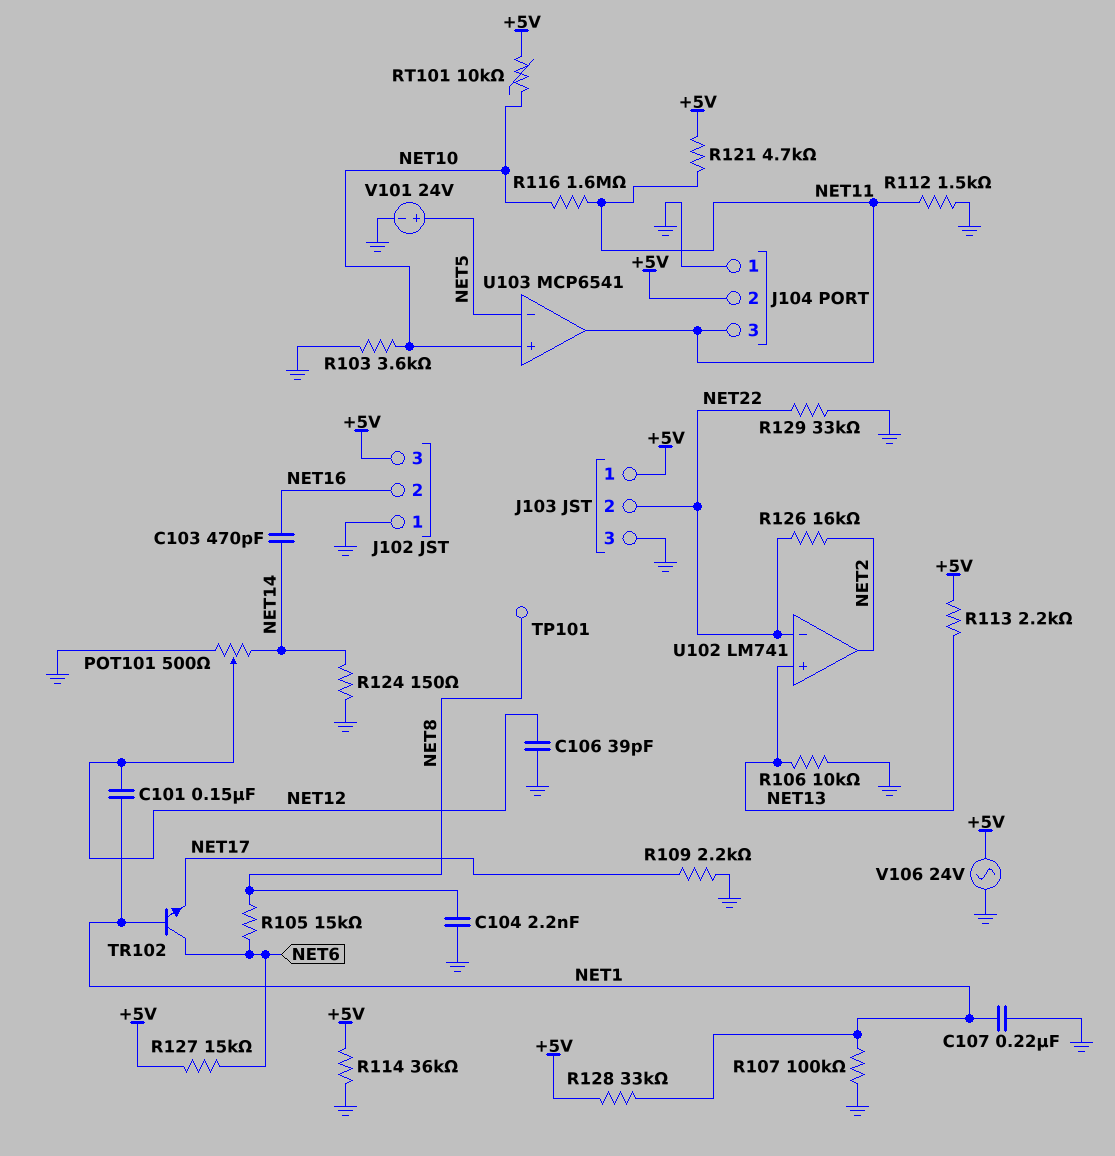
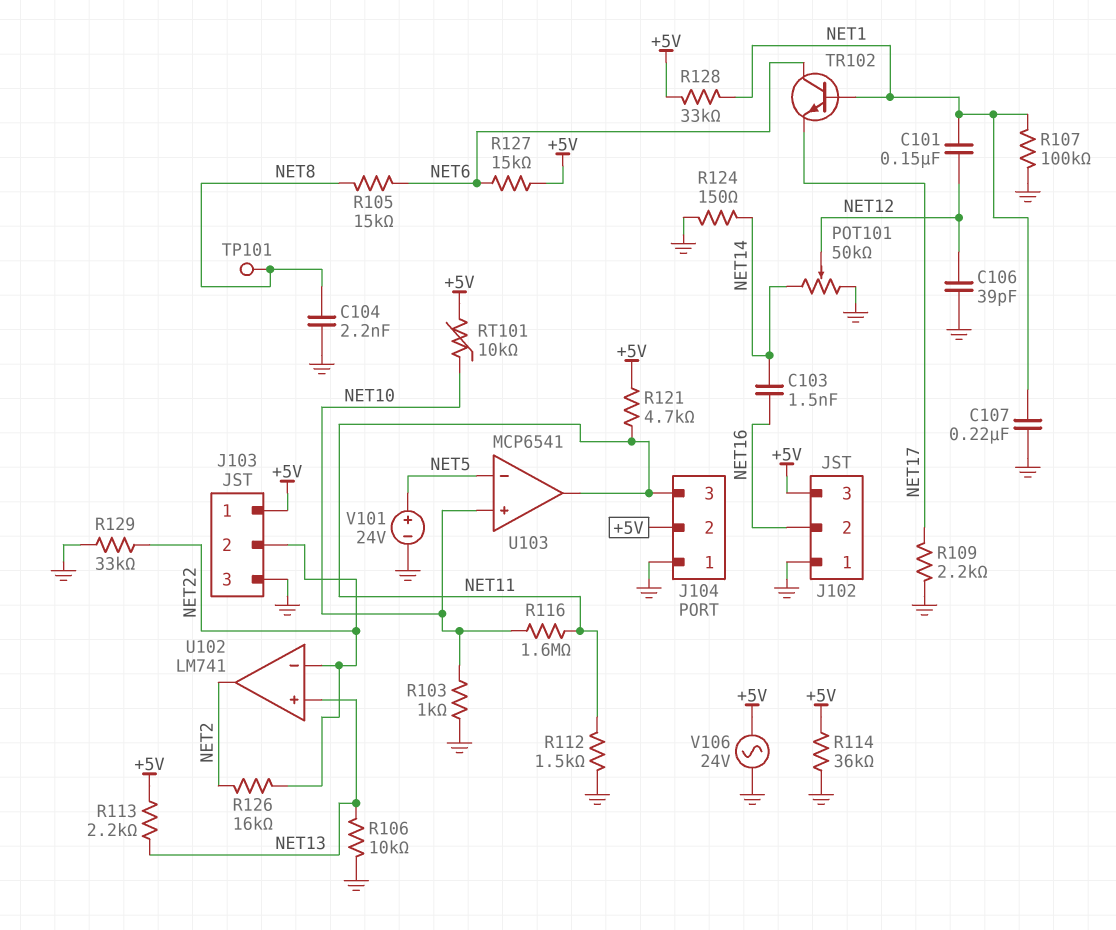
C103: 470pF (NET14, NET16) -> 1.5nF (NET14, NET16)
POT101: 500 (GND, NET14, wiper NET12) -> 50k (GND, NET14, wiper NET12)
R103: 3.6k (GND, NET10) -> 1k (GND, NET10)

